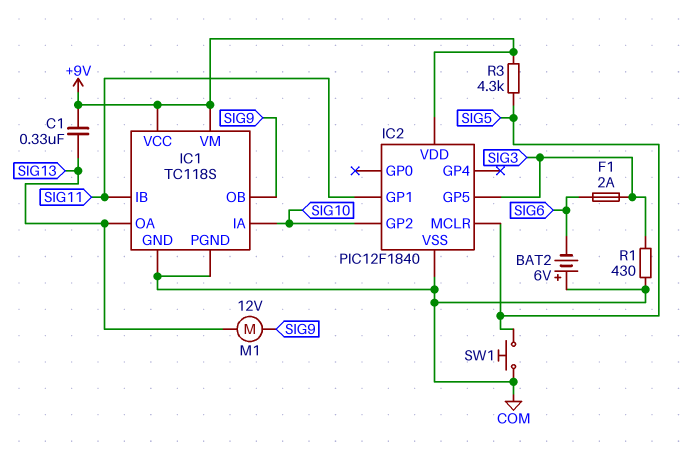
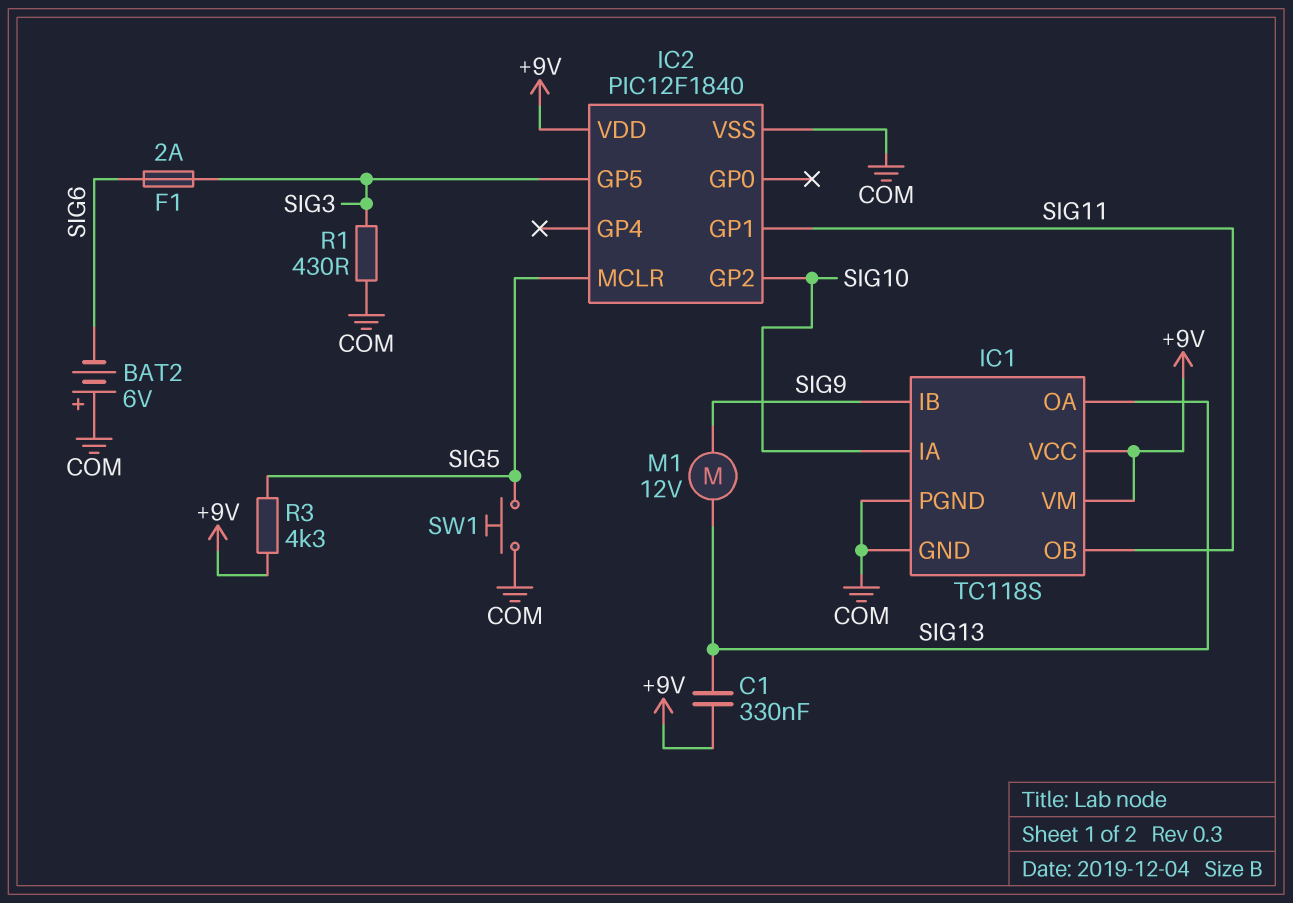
IC1 pin IB: SIG11 -> SIG9
IC1 pin OB: SIG9 -> SIG11

